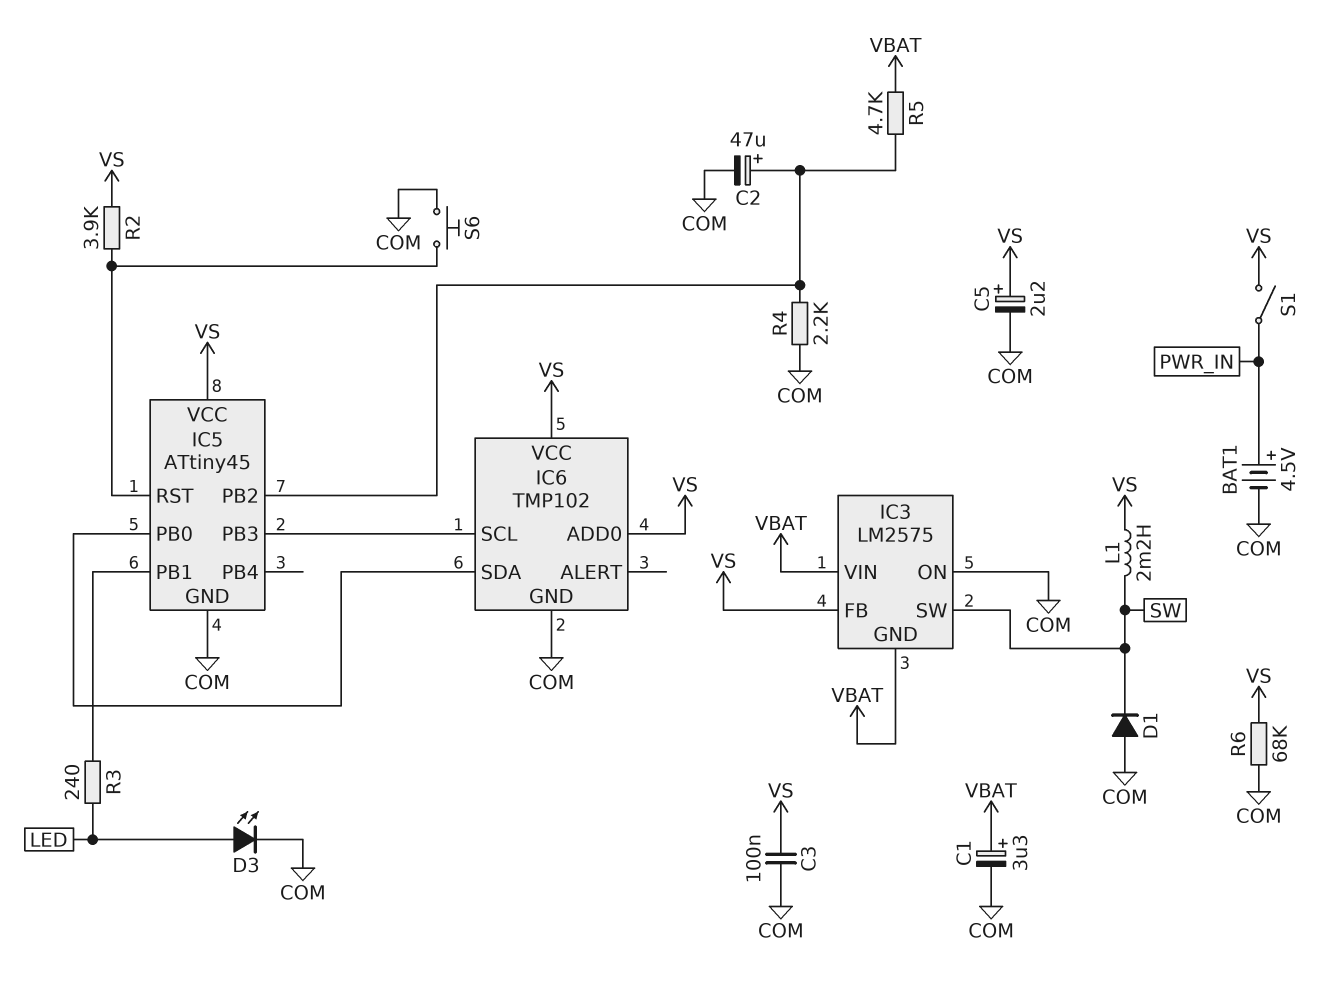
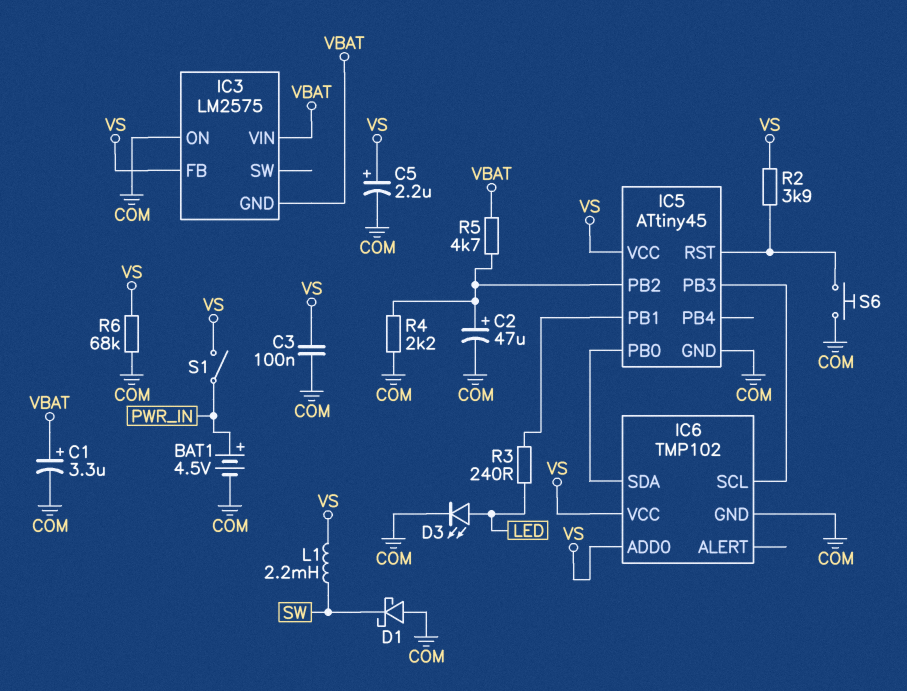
D1: diode (A COM, K SW) -> schottky (A COM, K SW)
IC3 pin SW: SW -> none

